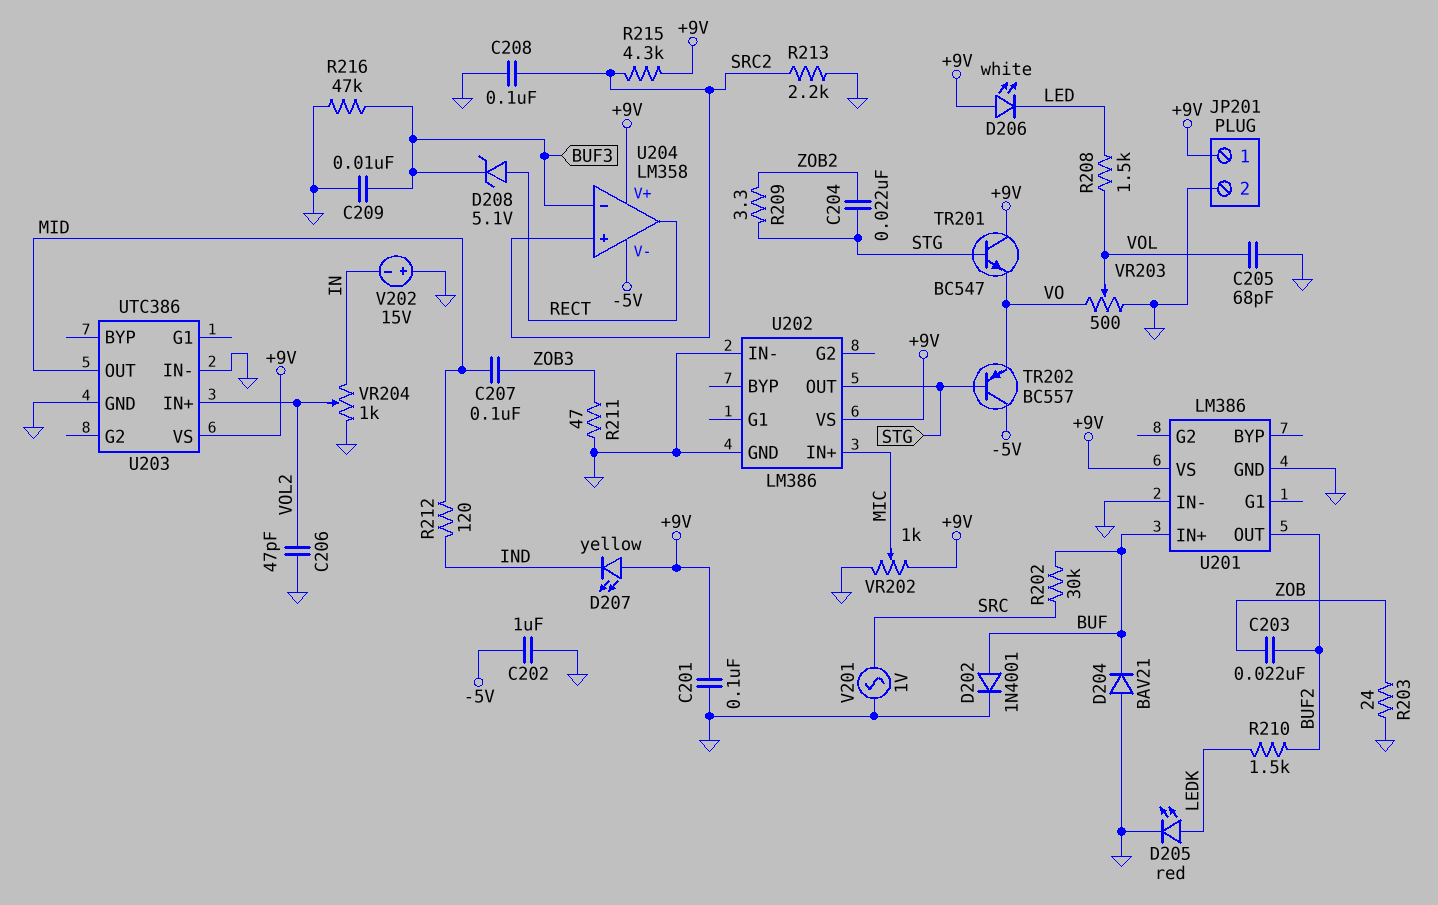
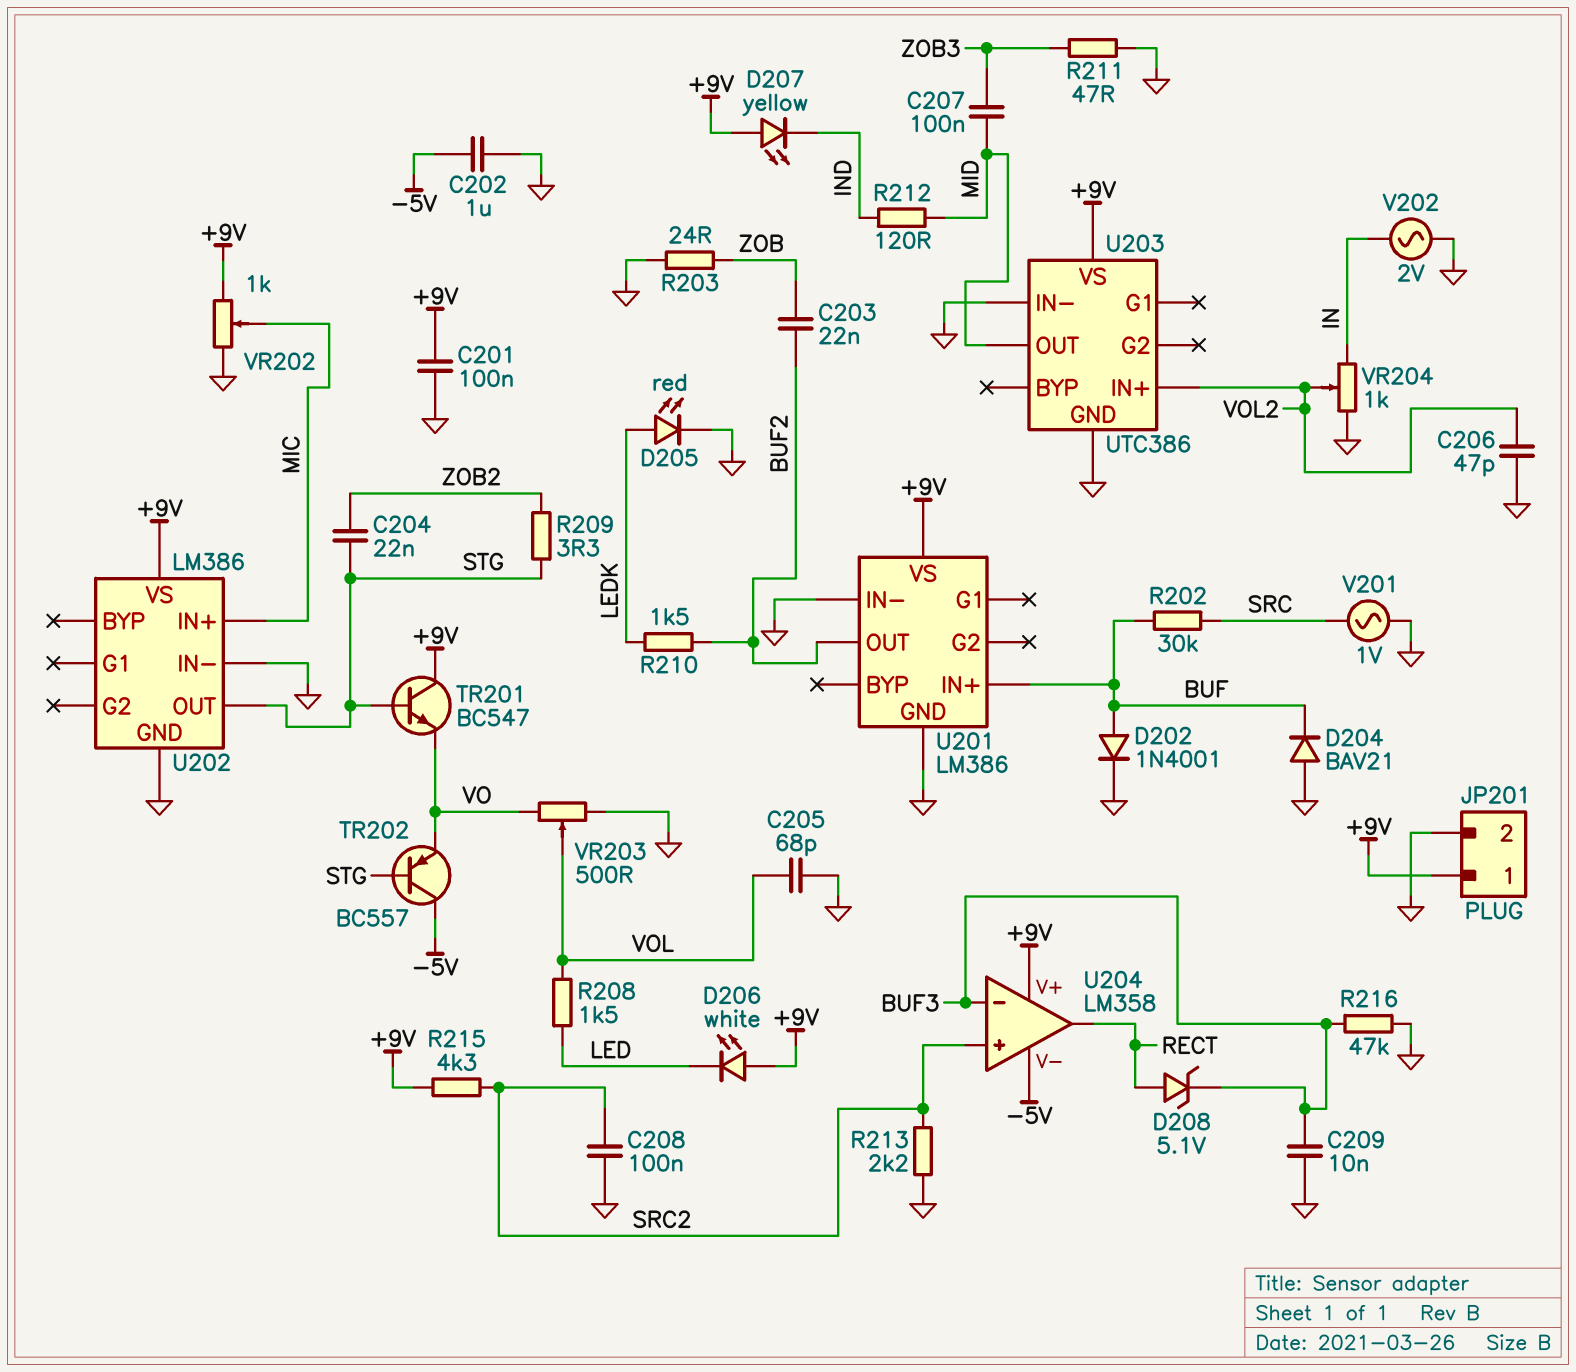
V202: 15V (plus GND, minus IN) -> AC 2V (GND, IN)

